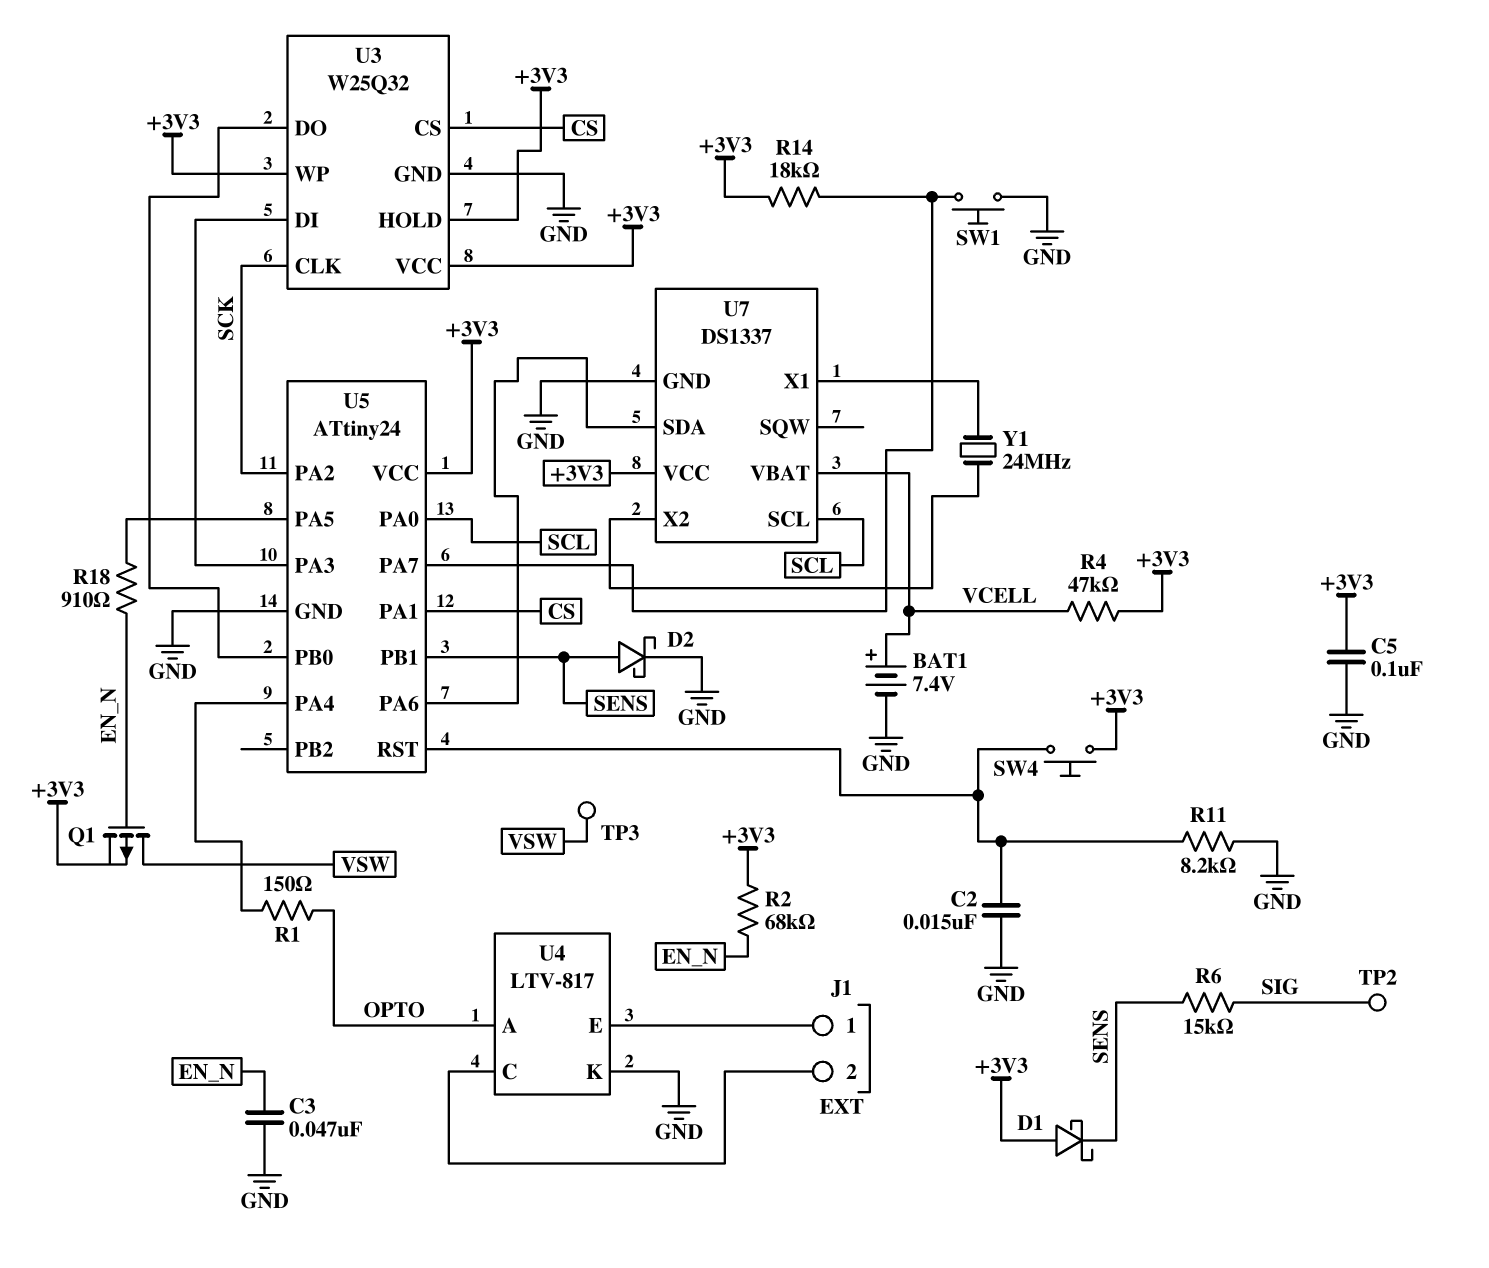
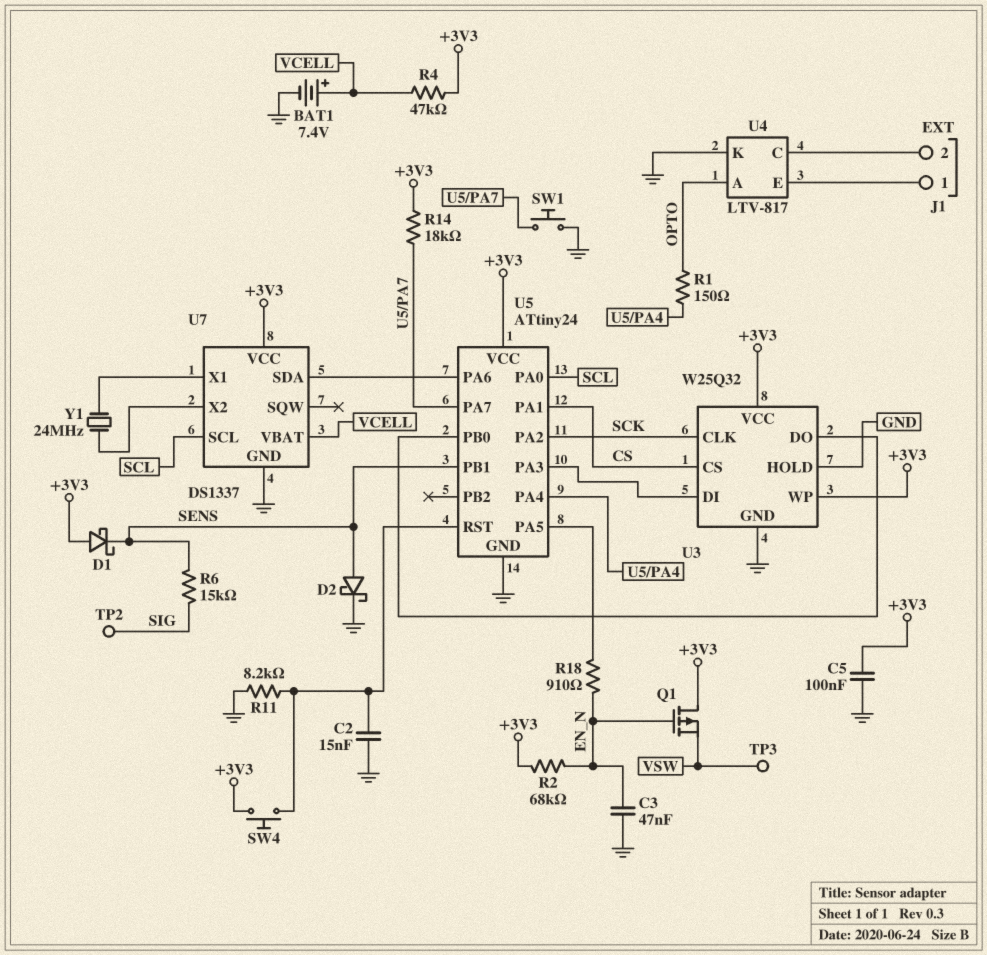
Q1: PMOS (G EN_N, D VSW, S +3V3) -> PMOS (G EN_N, D +3V3, S VSW)
U3 pin HOLD: +3V3 -> GND

